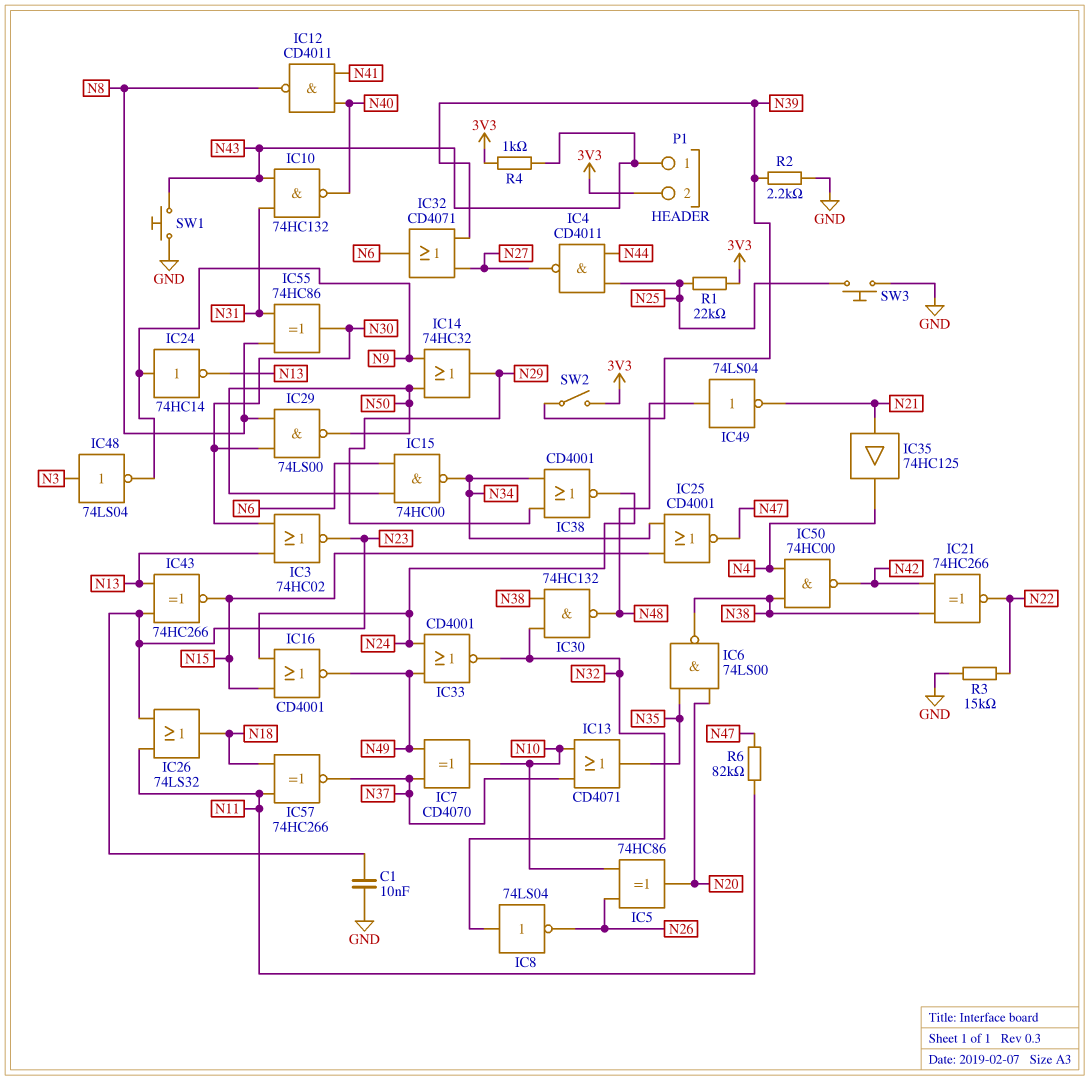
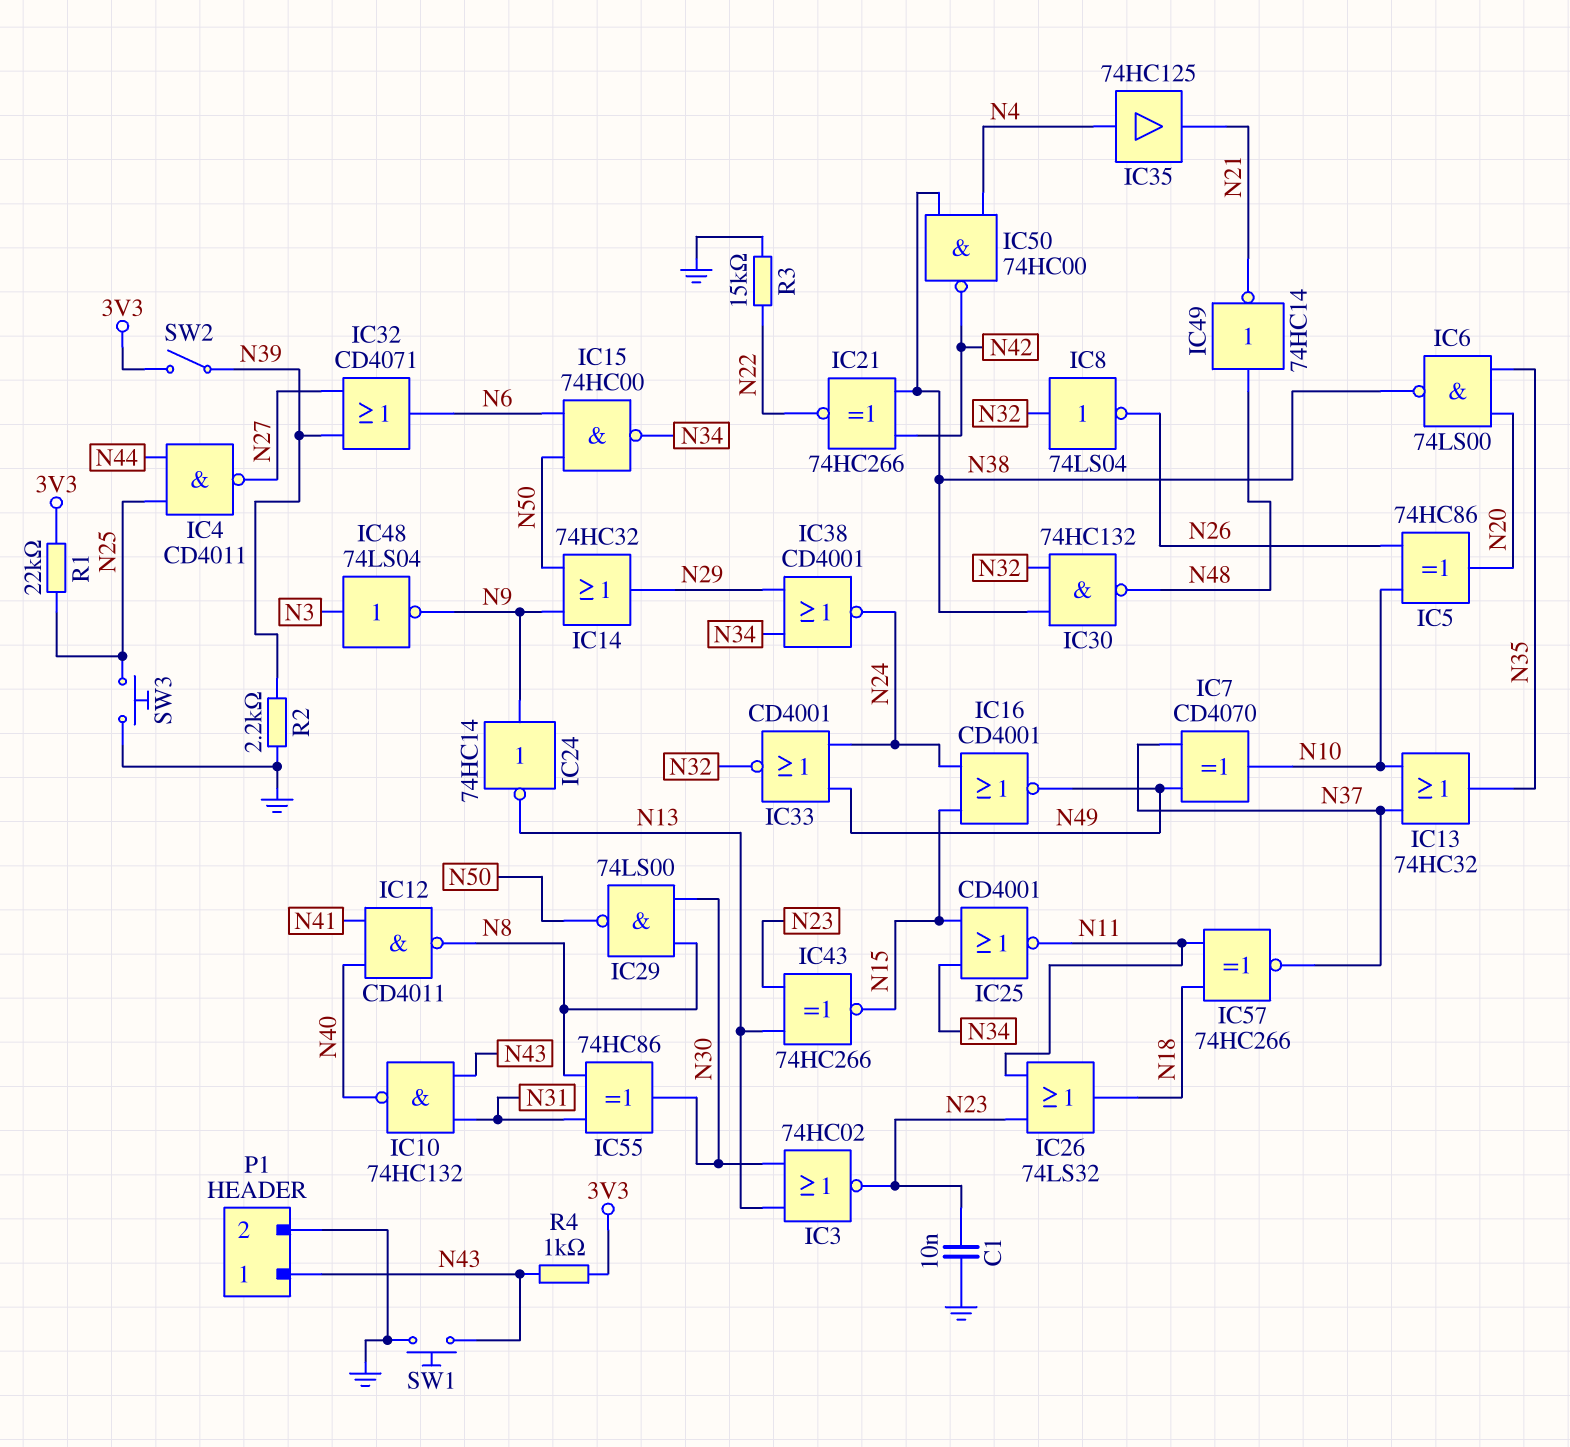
IC13: OR CD4071 (in N10, in N37, out N35) -> OR 74HC32 (in N10, in N37, out N35)
IC25: NOR CD4001 (in N15, in N34, out N47) -> NOR CD4001 (in N15, in N34, out N11)
IC35: buffer 74HC125 (in N21, out N4) -> buffer 74HC125 (in N4, out N21)
IC49: NOT 74LS04 (in N48, out N21) -> NOT 74HC14 (in N48, out N21)
P1 pin 2: 3V3 -> GND
R6: 82k (N11, N47) -> none

